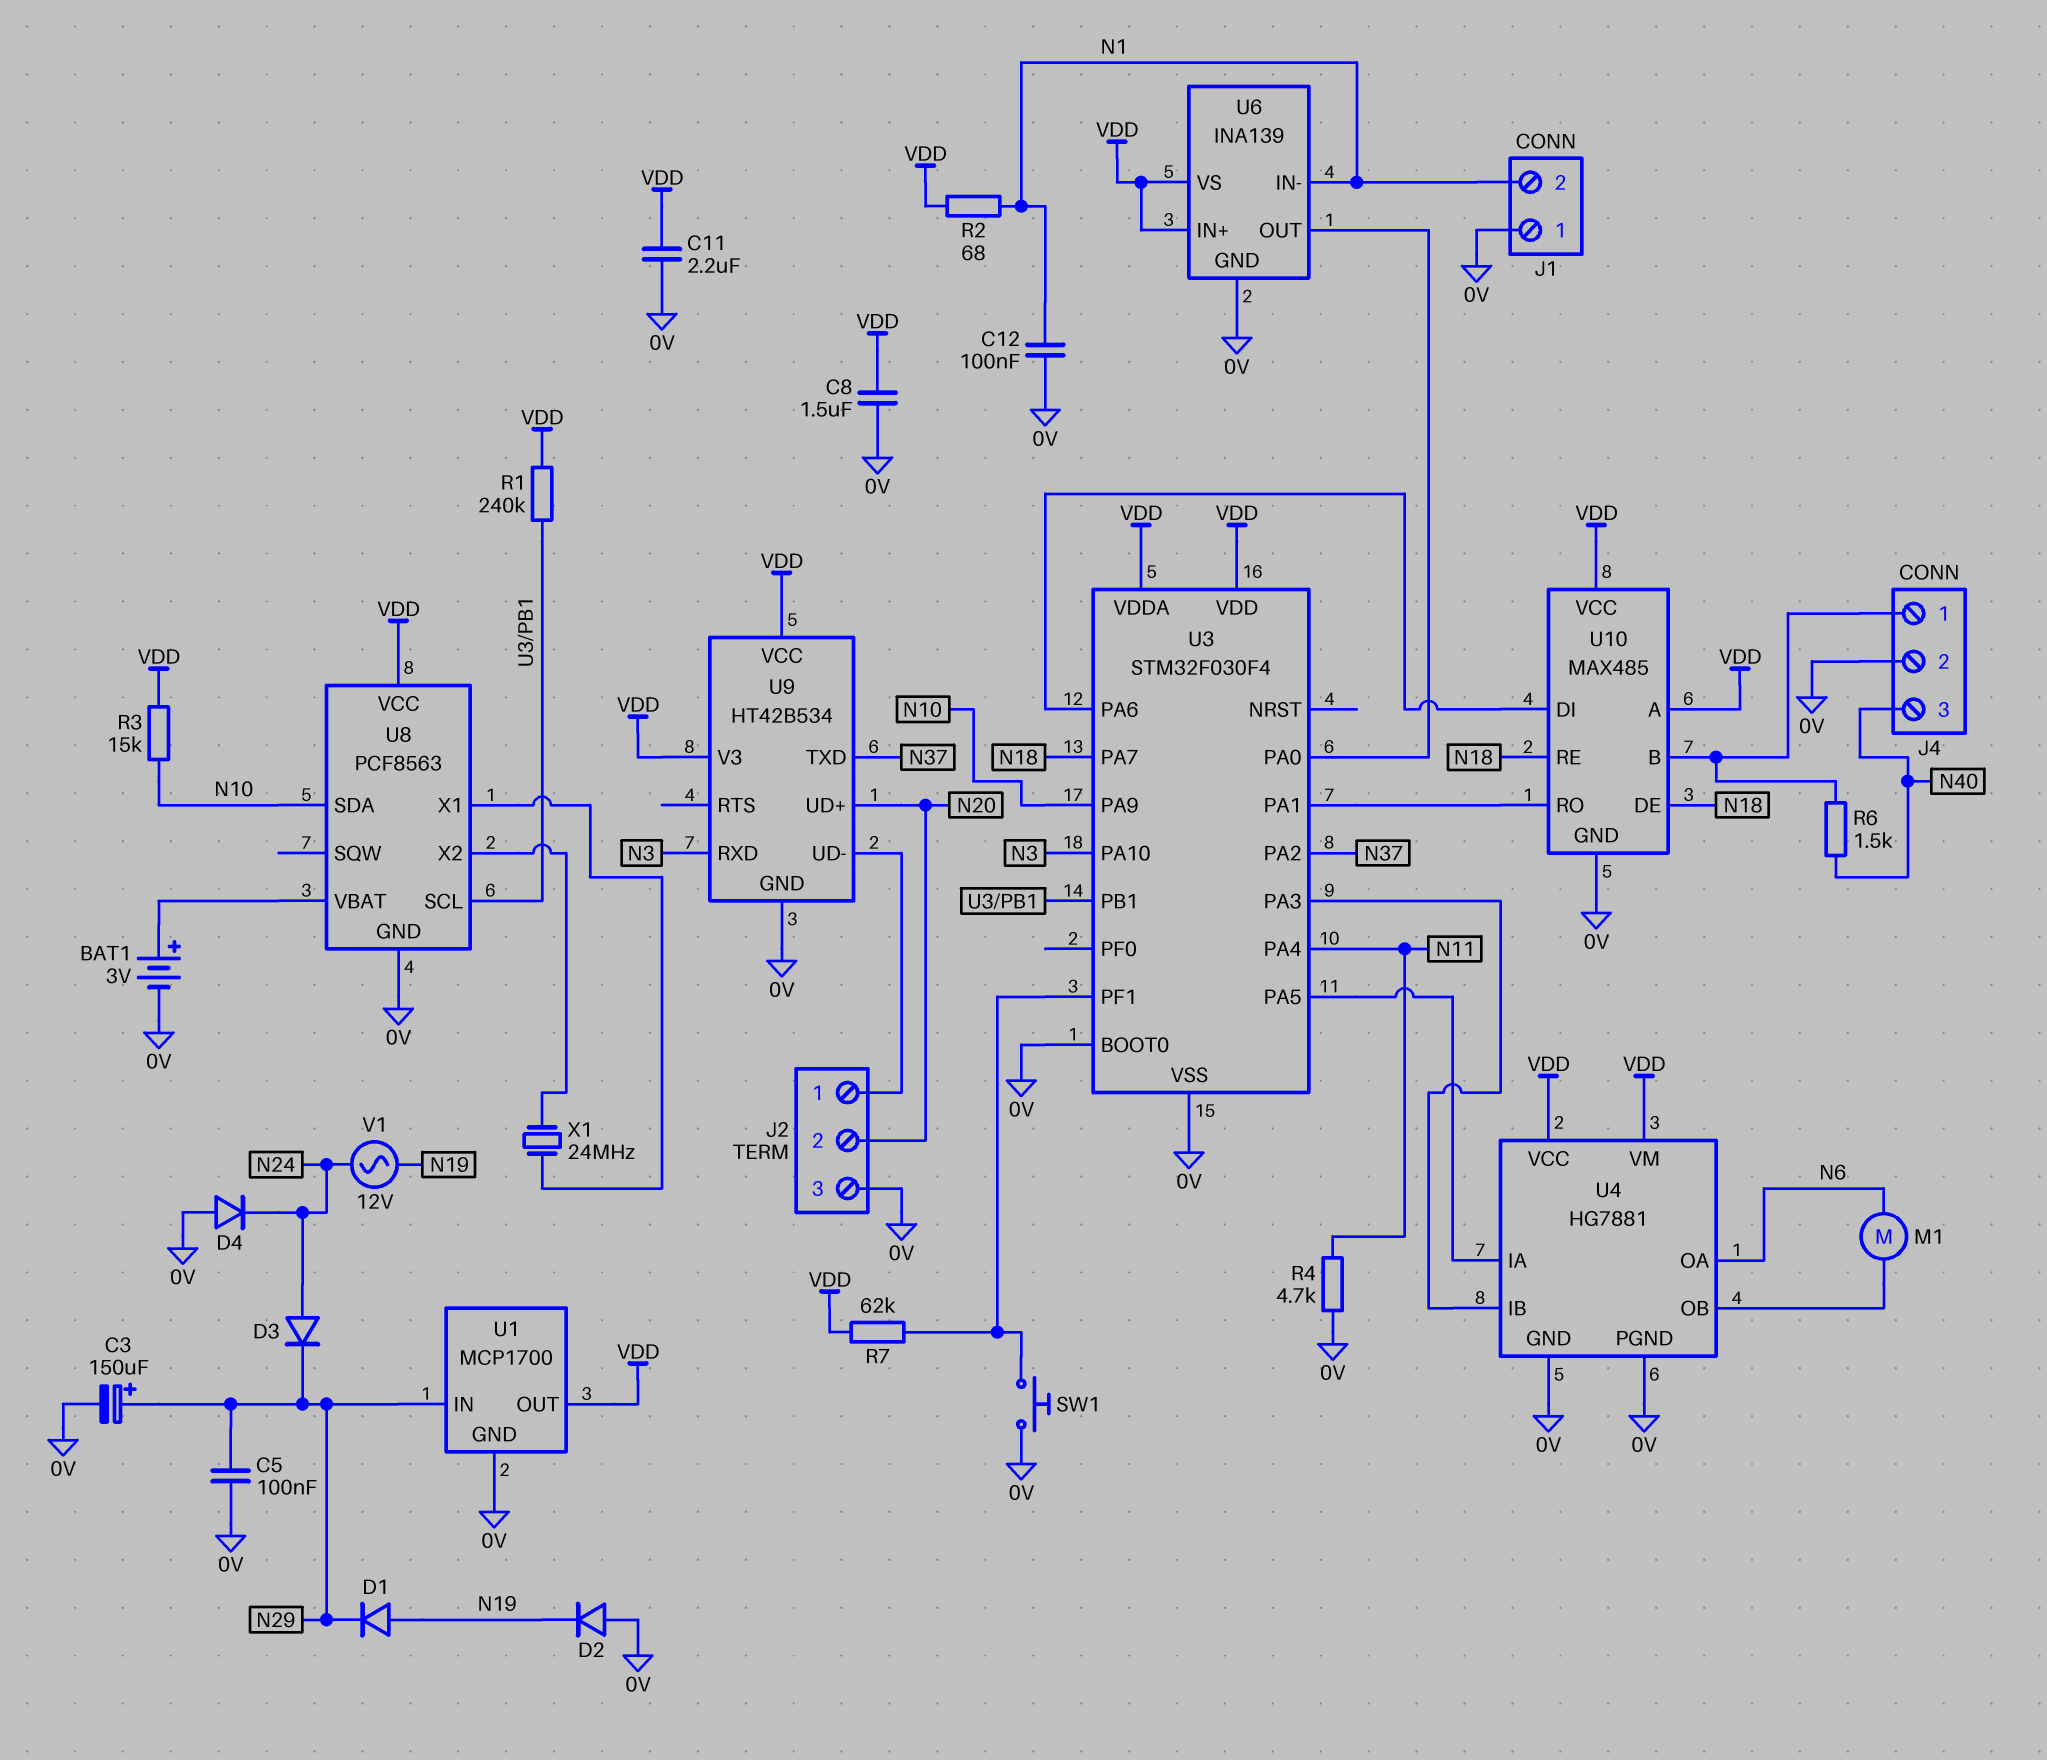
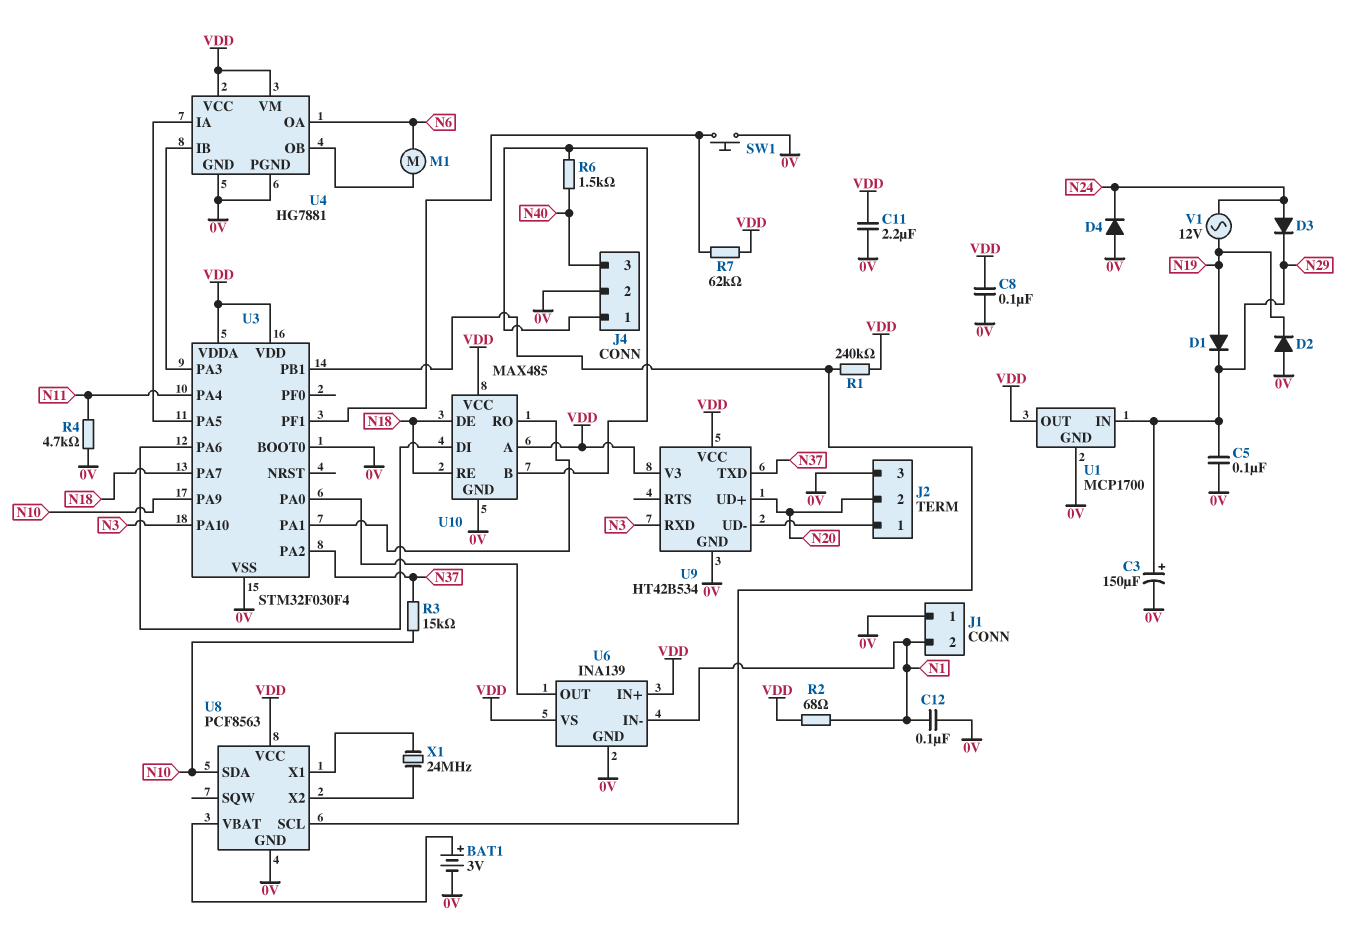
C8: 1.5uF (0V, VDD) -> 100nF (0V, VDD)
R3: 15k (N10, VDD) -> 15k (N10, N37)

